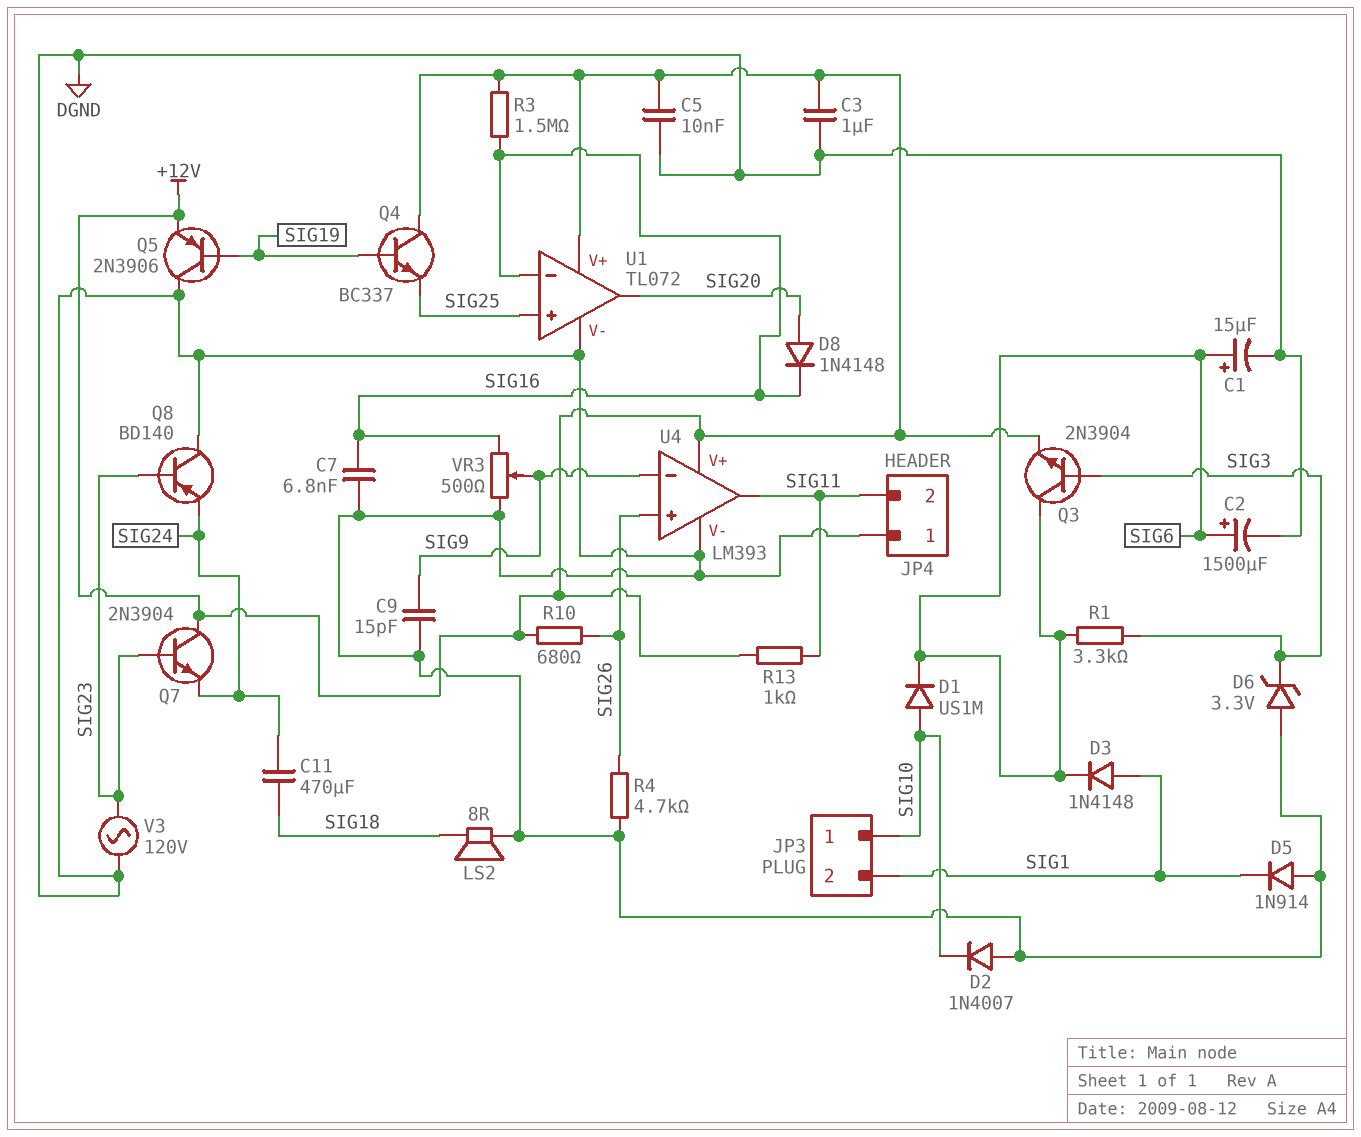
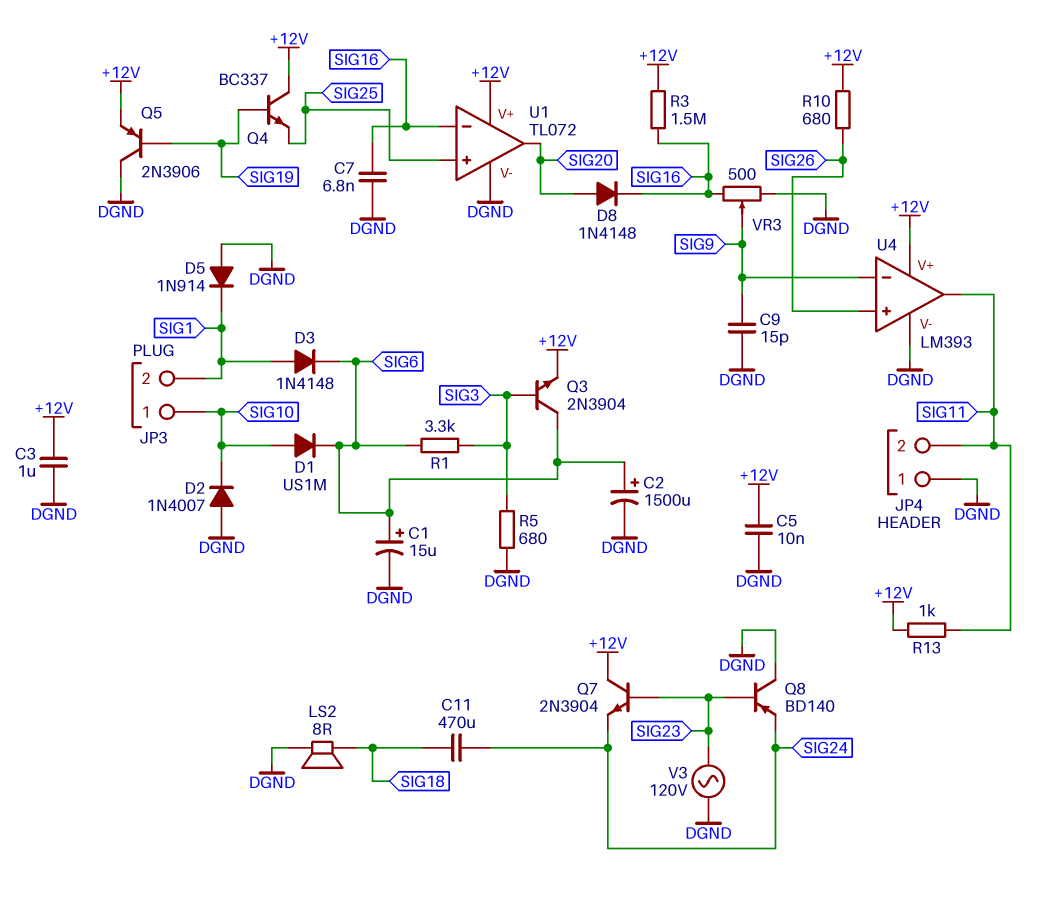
D6: zener 3.3V (A DGND, K SIG3) -> none
R4: 4.7k (DGND, SIG26) -> none
R5: none -> 680 (DGND, SIG3)

